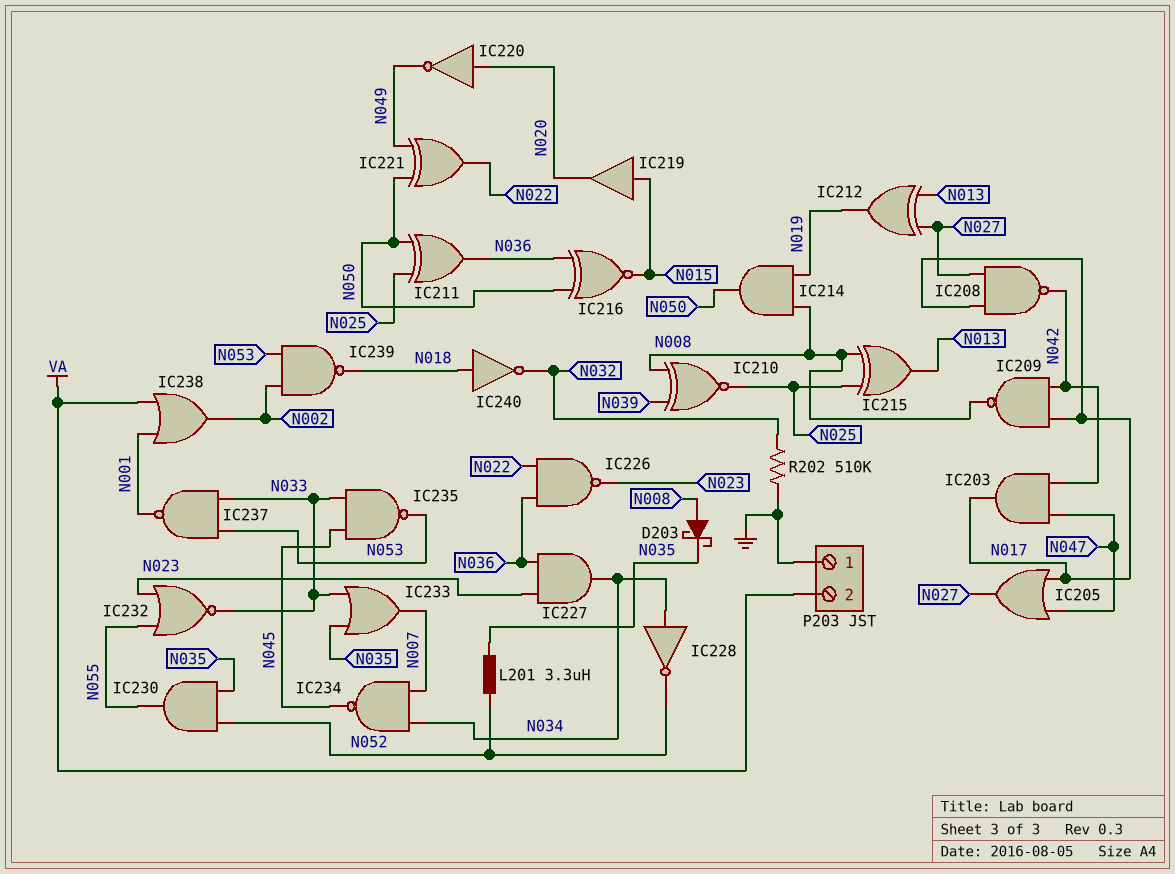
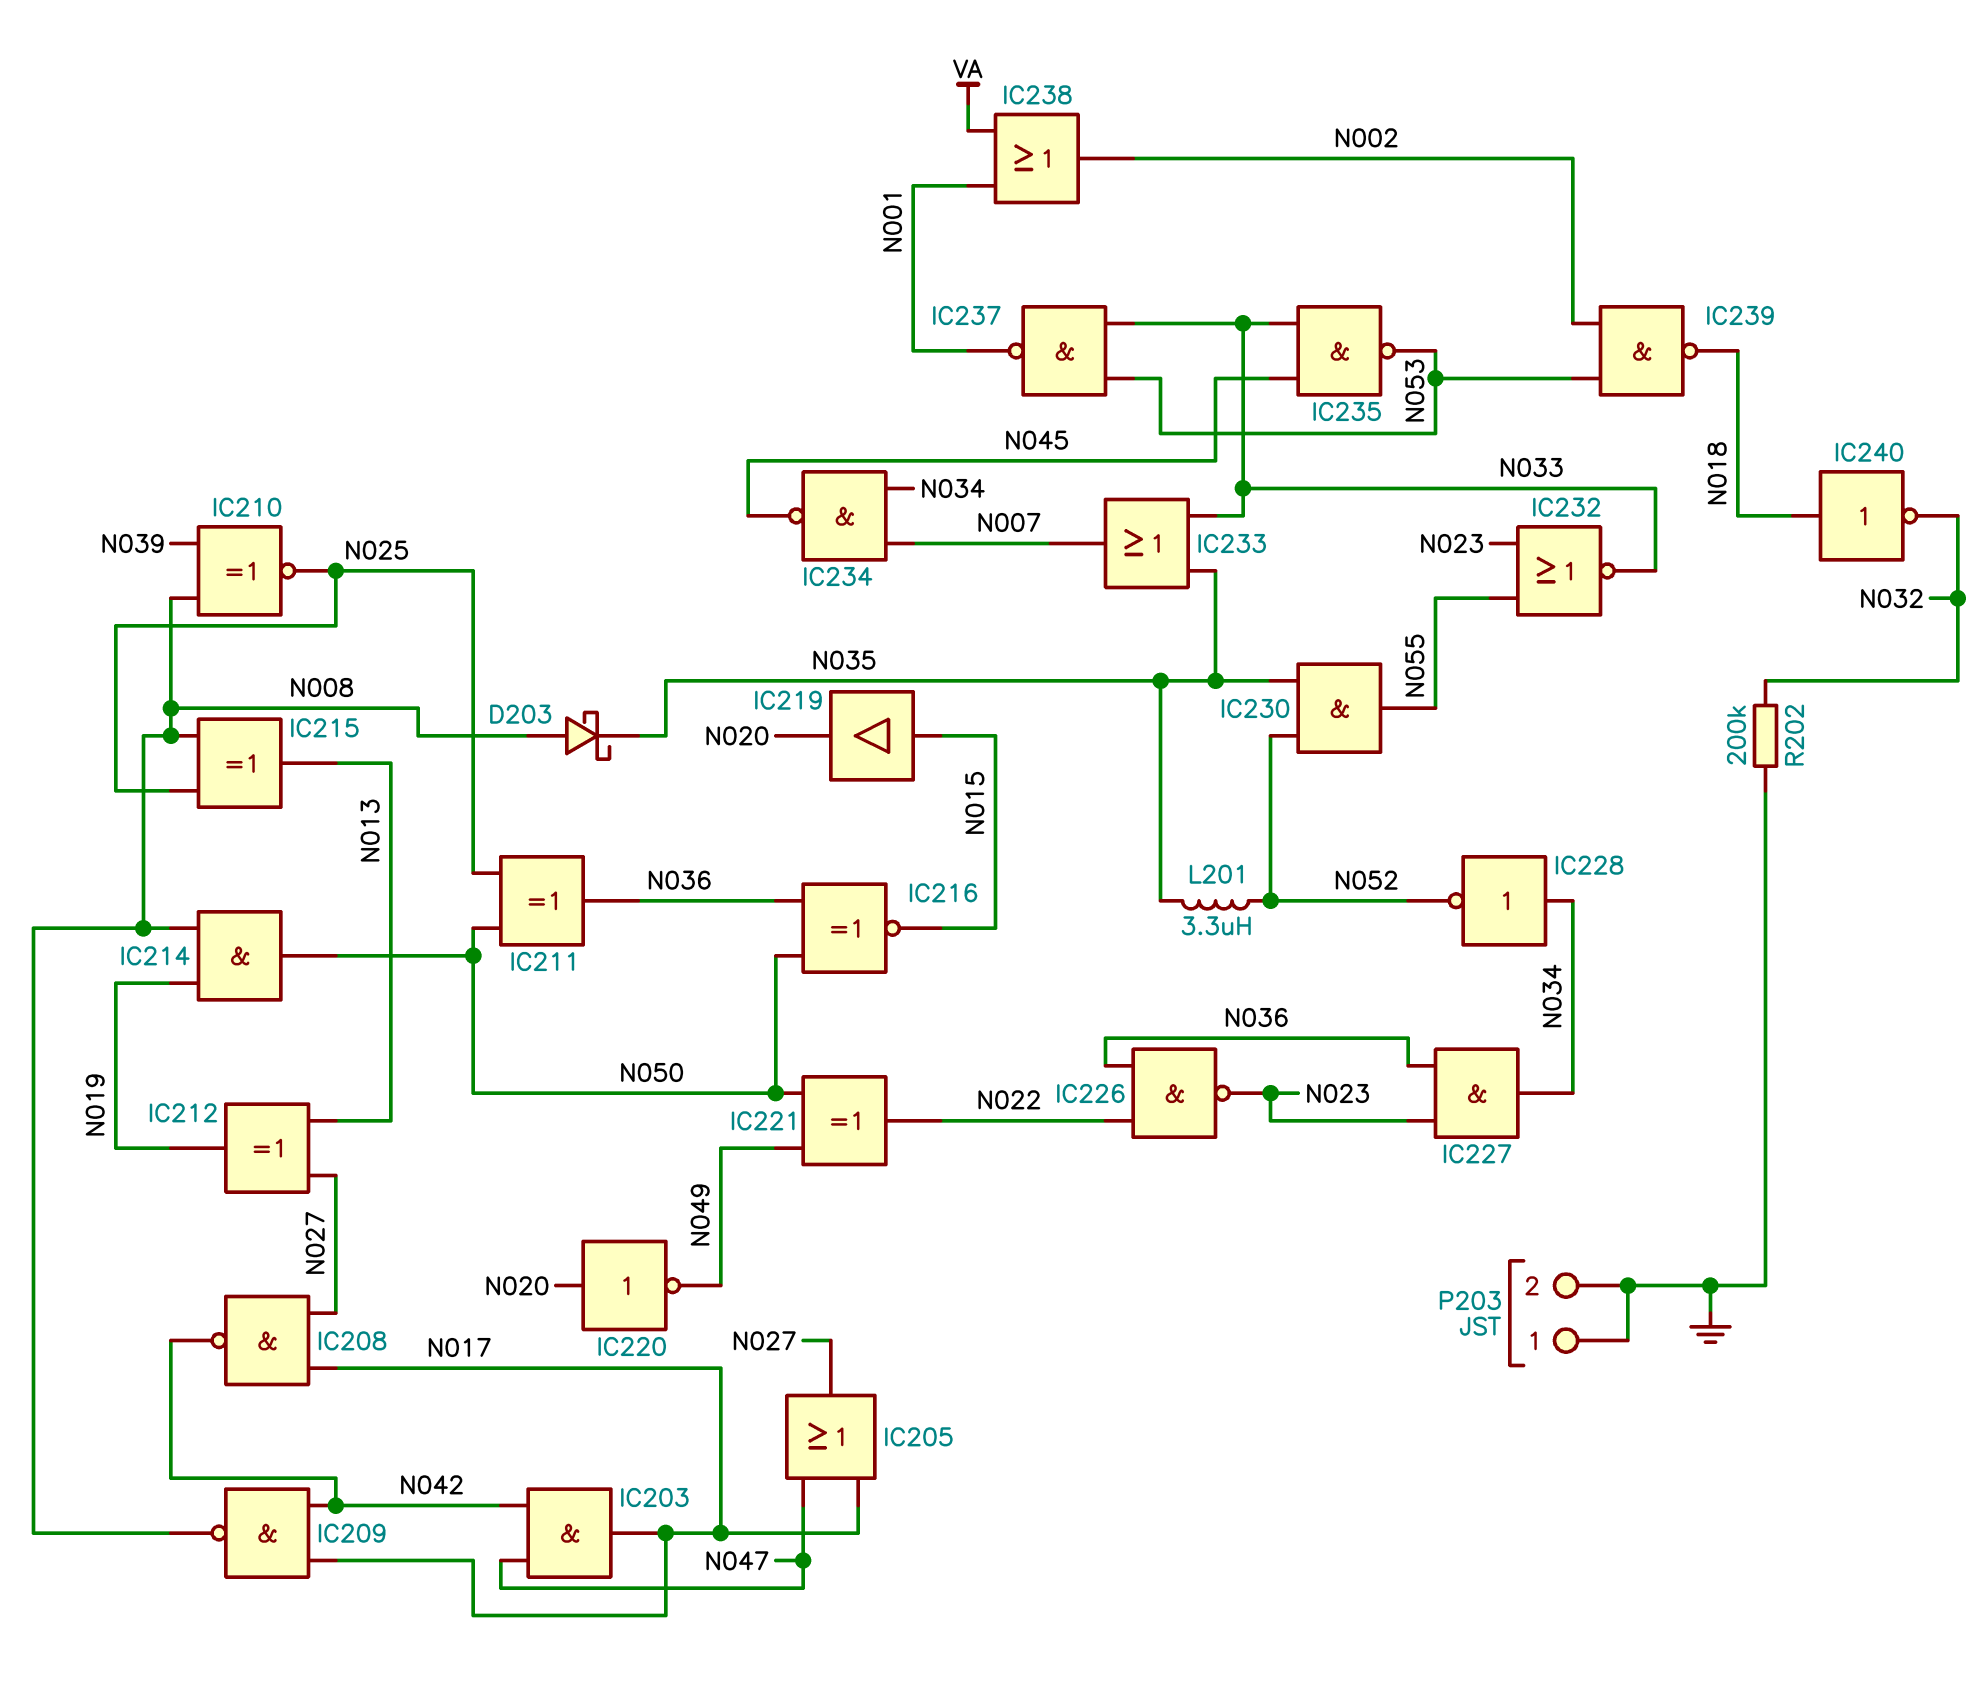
P203 pin 2: VA -> GND
R202: 510k (GND, N032) -> 200k (GND, N032)

